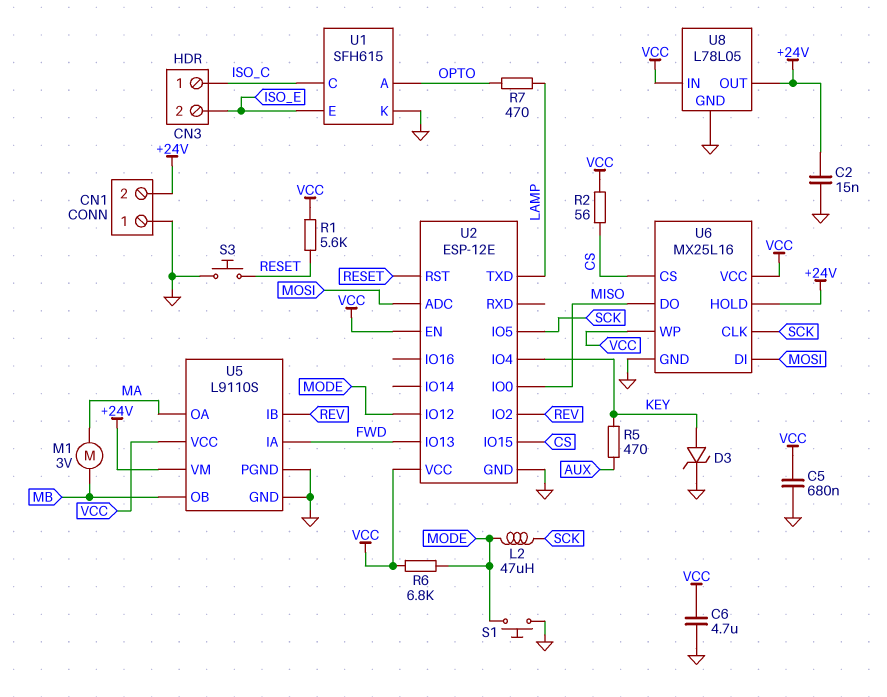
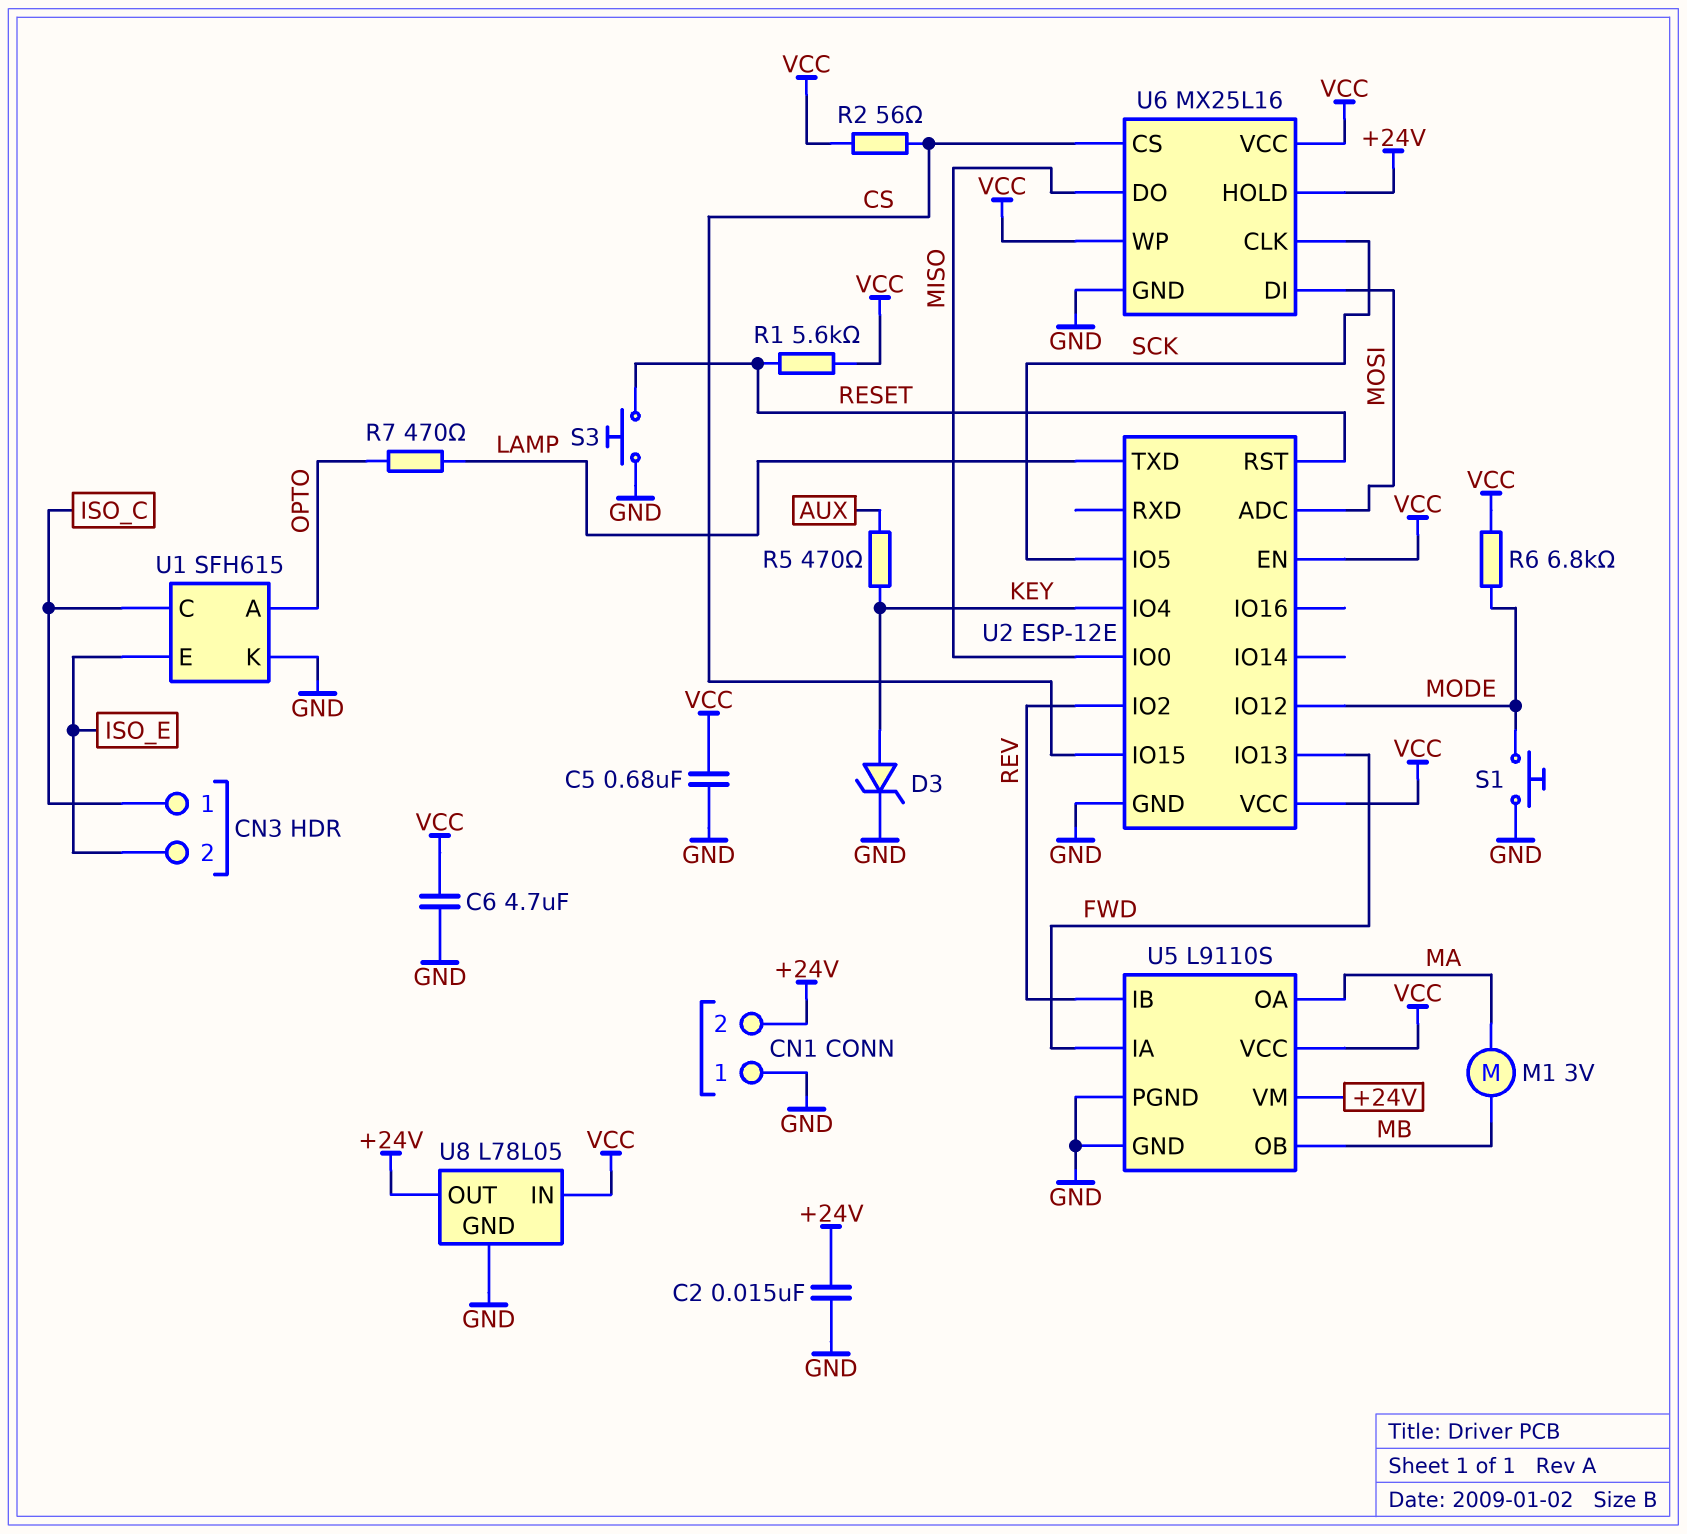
L2: 47uH (MODE, SCK) -> none

